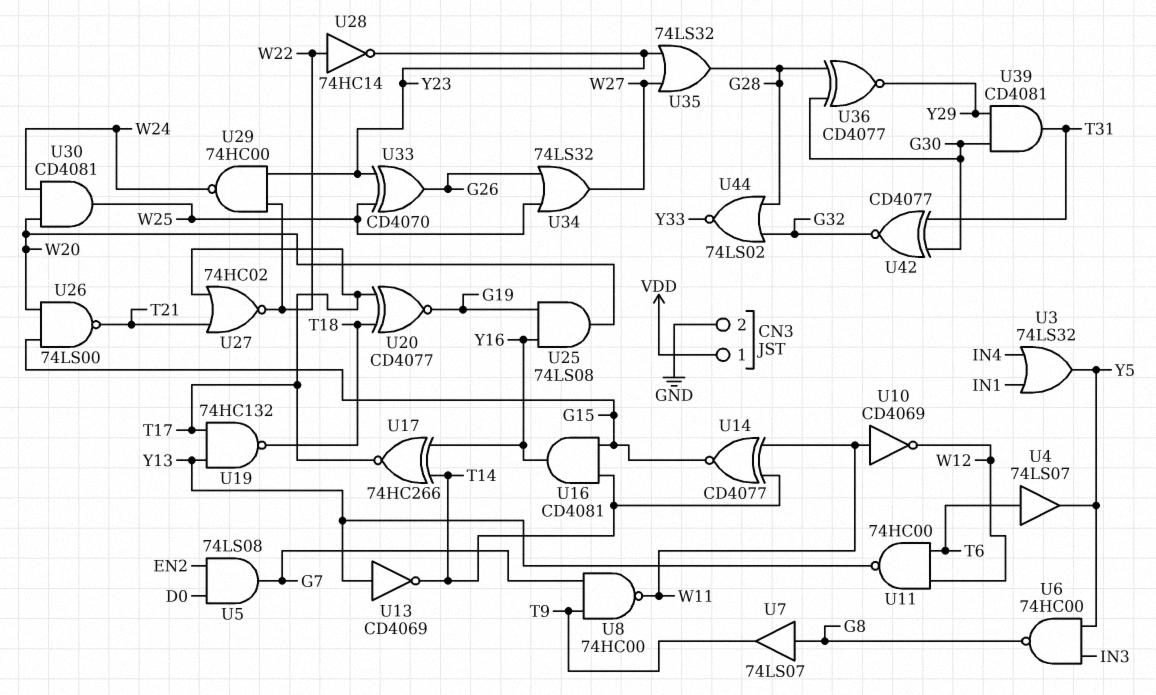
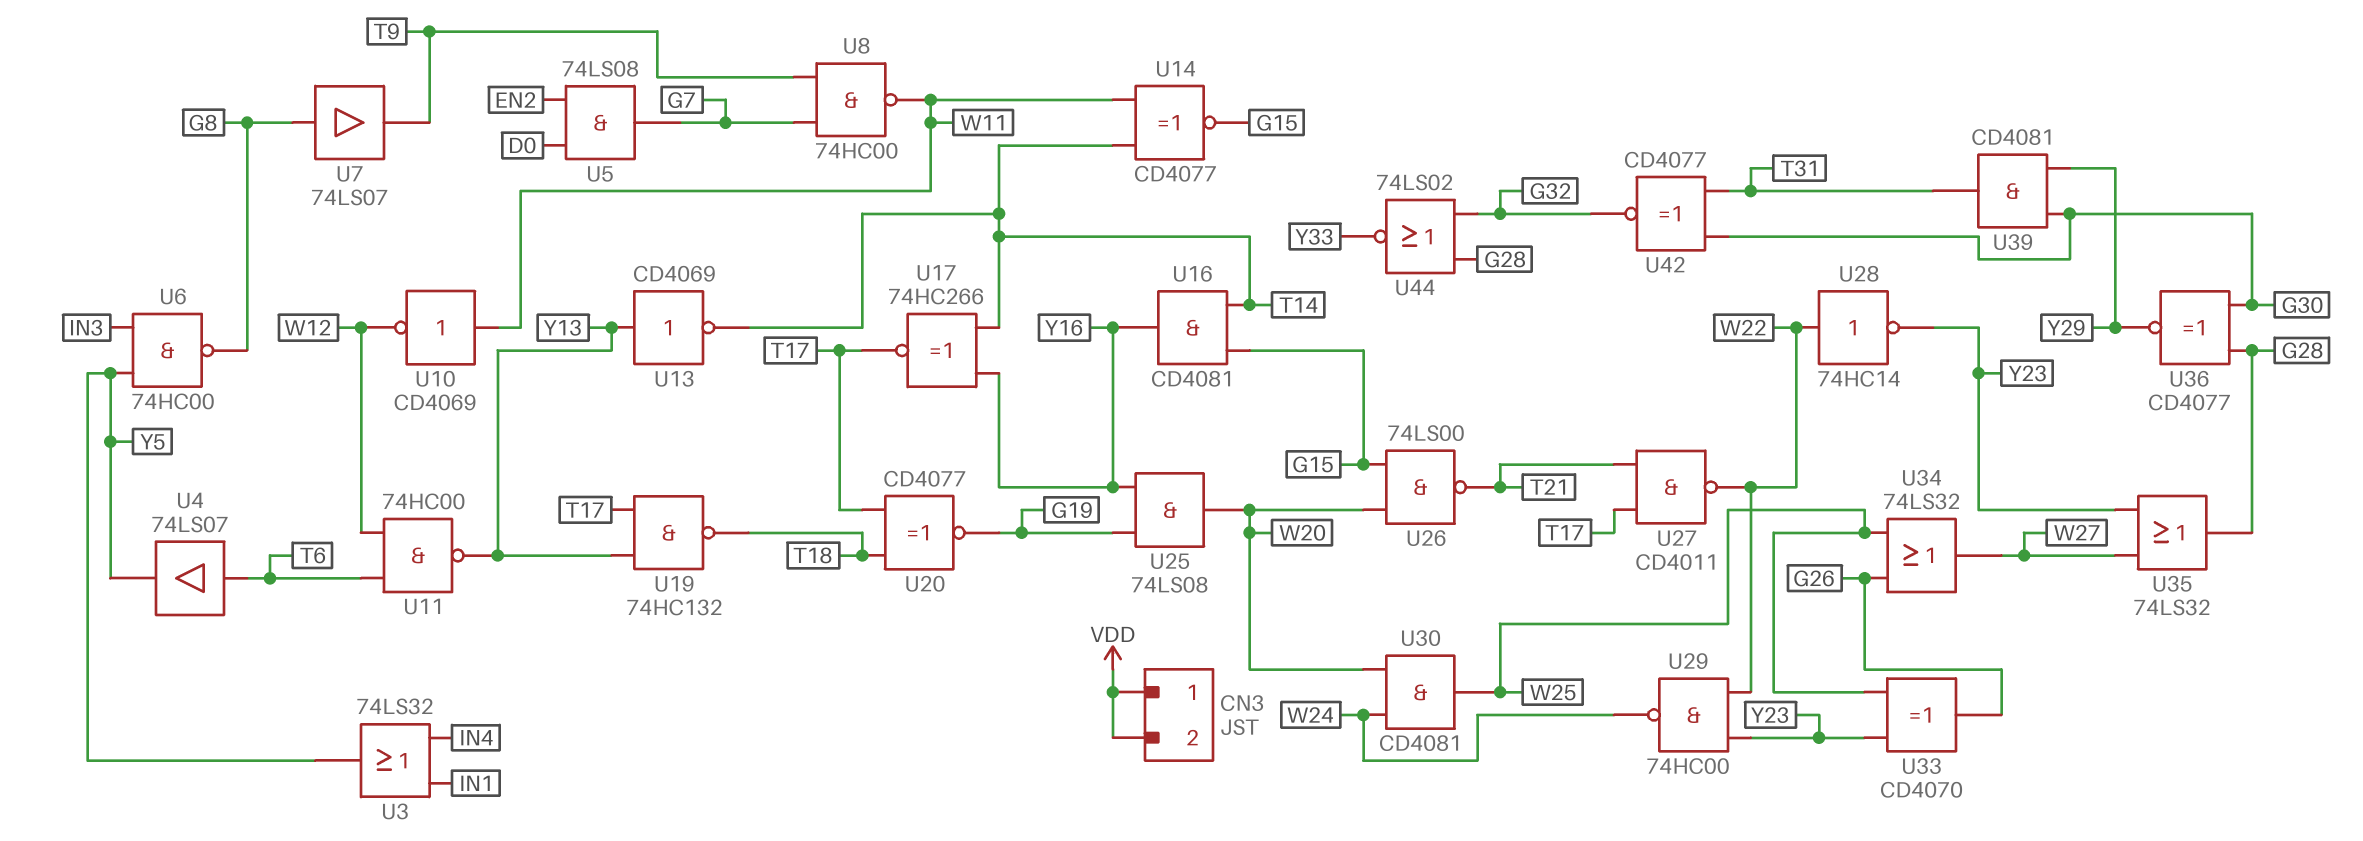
CN3 pin 2: GND -> VDD
U27: NOR 74HC02 (in T17, in T21, out W22) -> NAND CD4011 (in T17, in T21, out W22)

